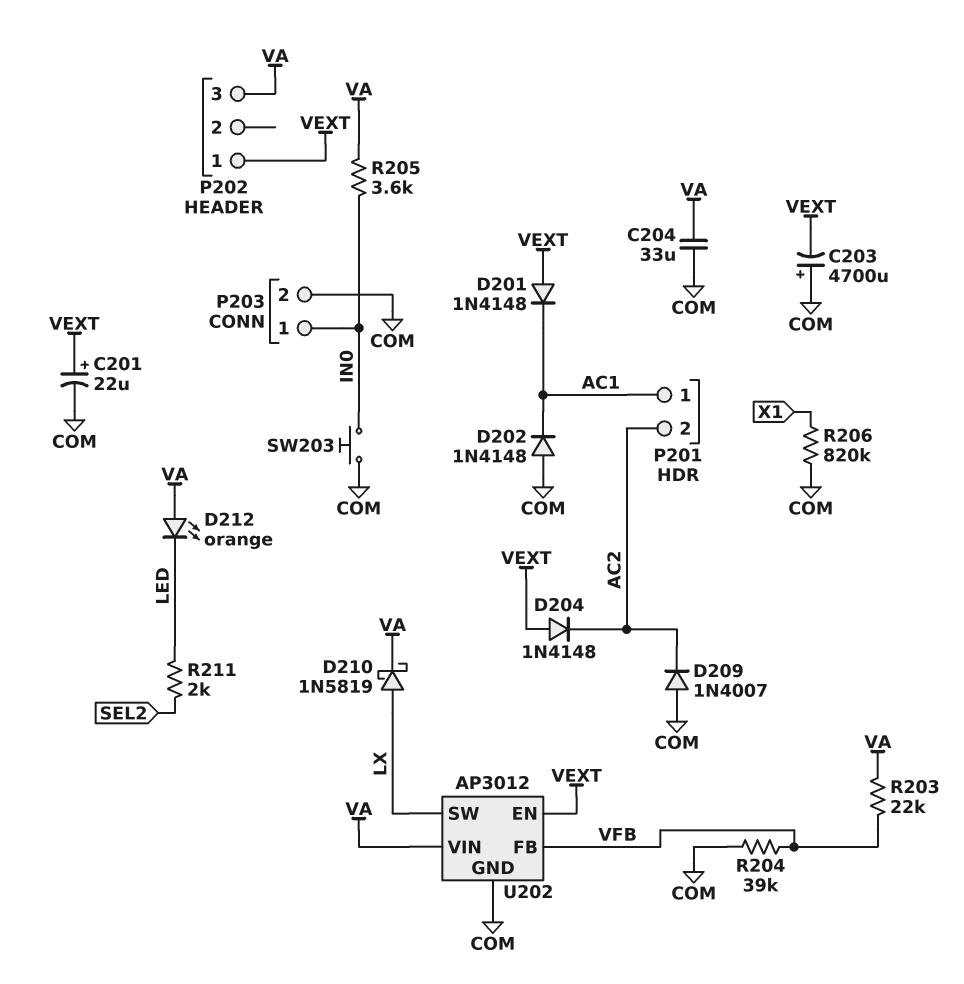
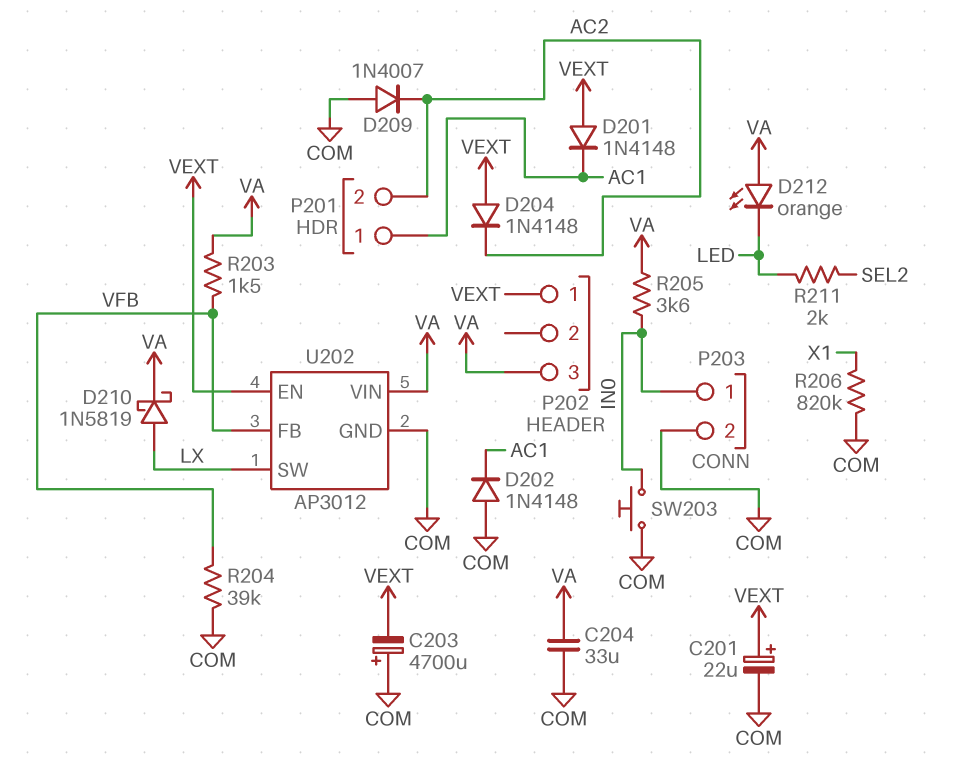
R203: 22k (VA, VFB) -> 1.5k (VA, VFB)

